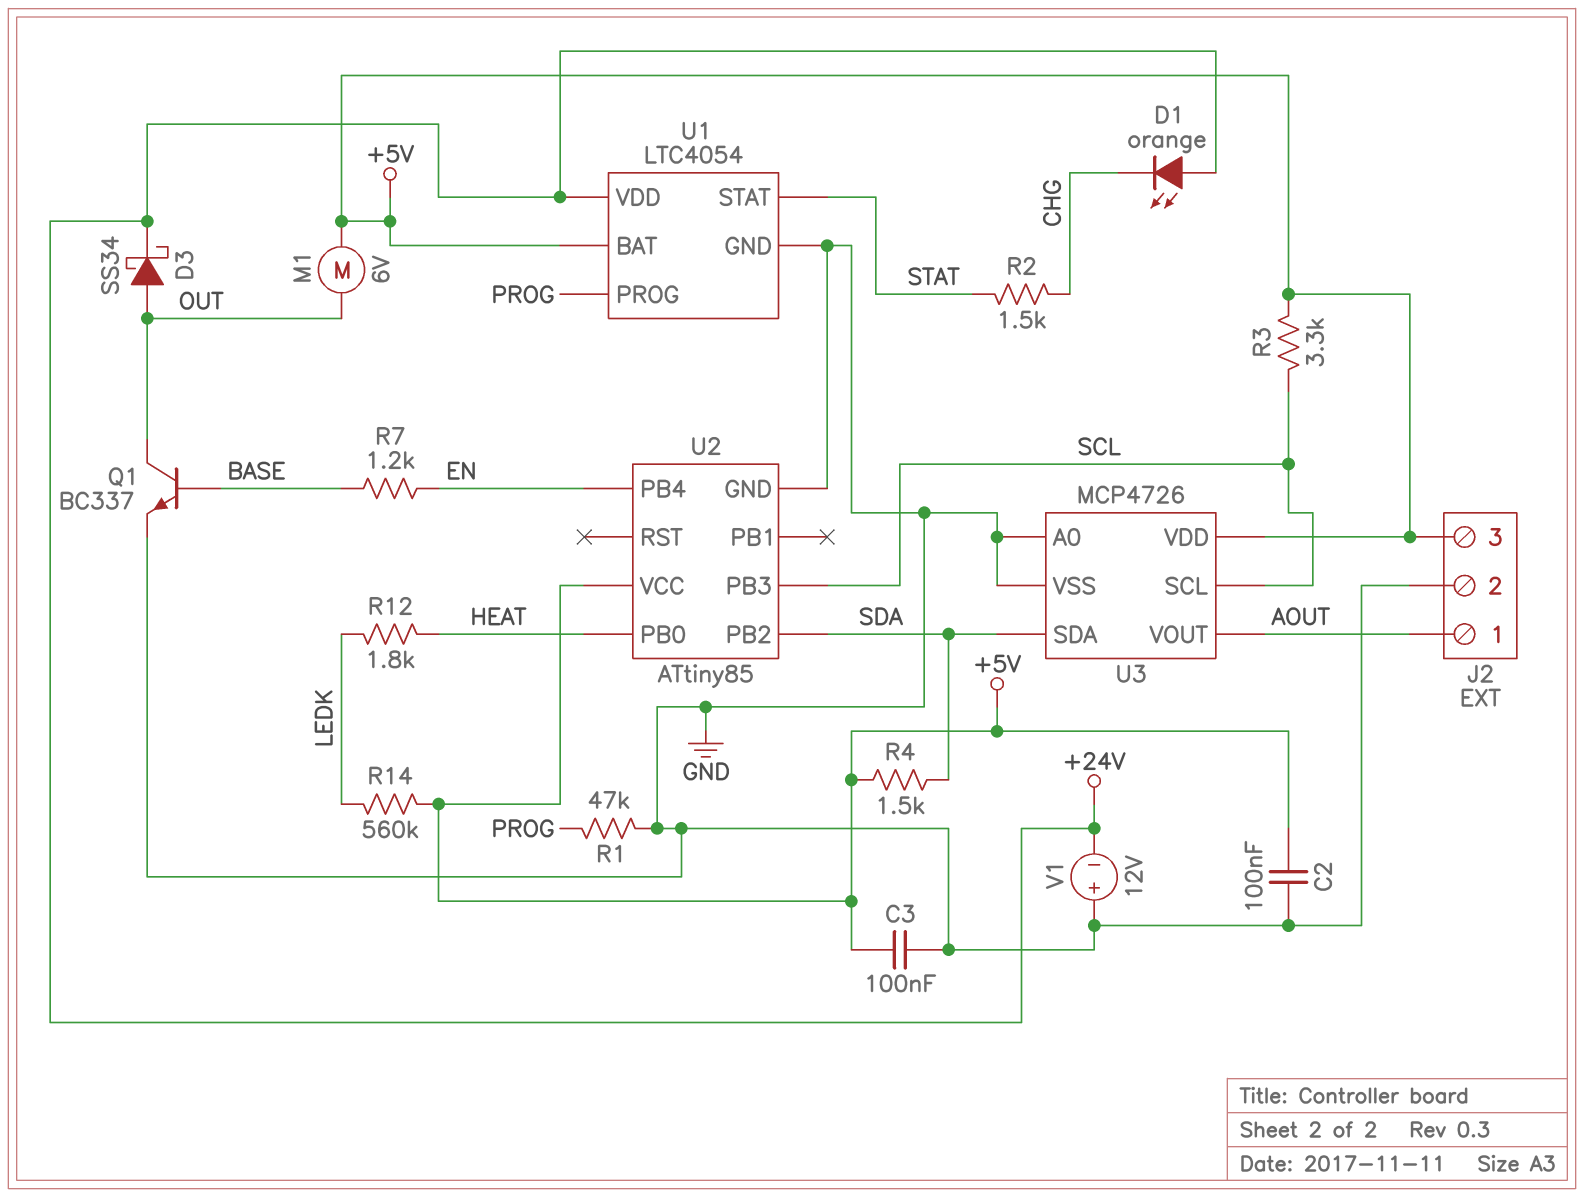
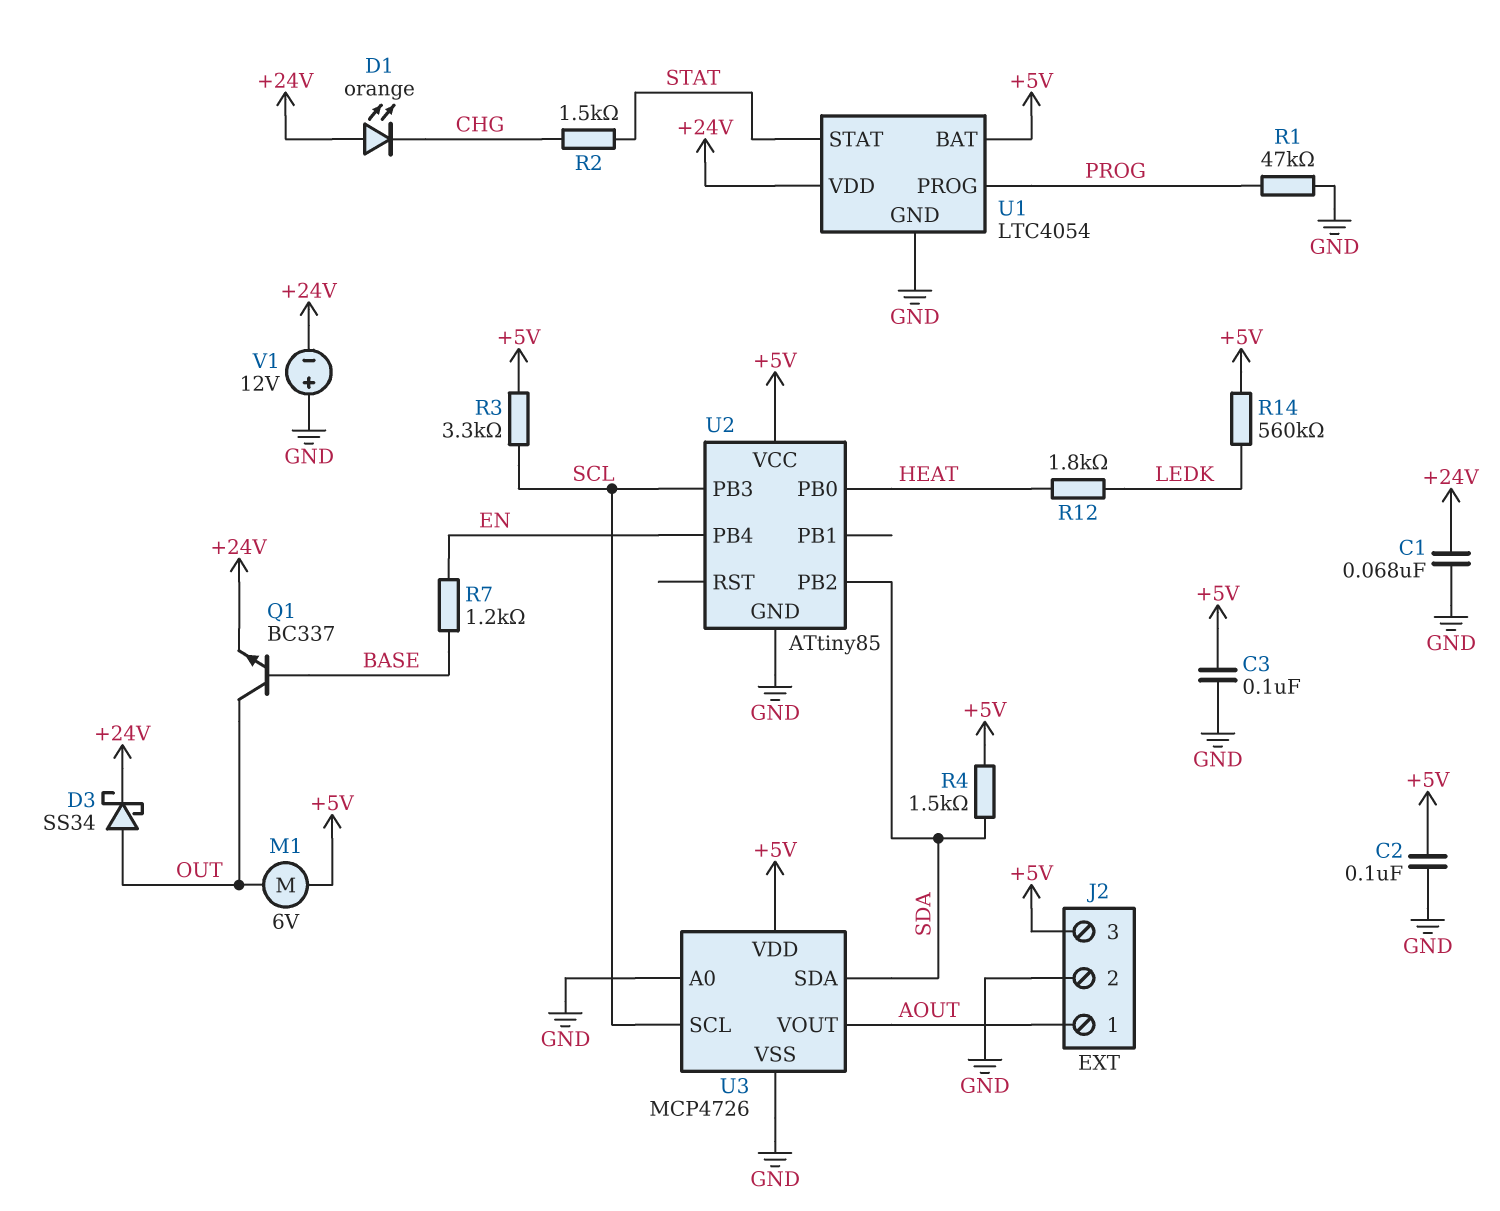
C1: none -> 68nF (+24V, GND)
Q1: NPN BC337 (B BASE, C OUT, E GND) -> NPN BC337 (B BASE, C OUT, E +24V)

